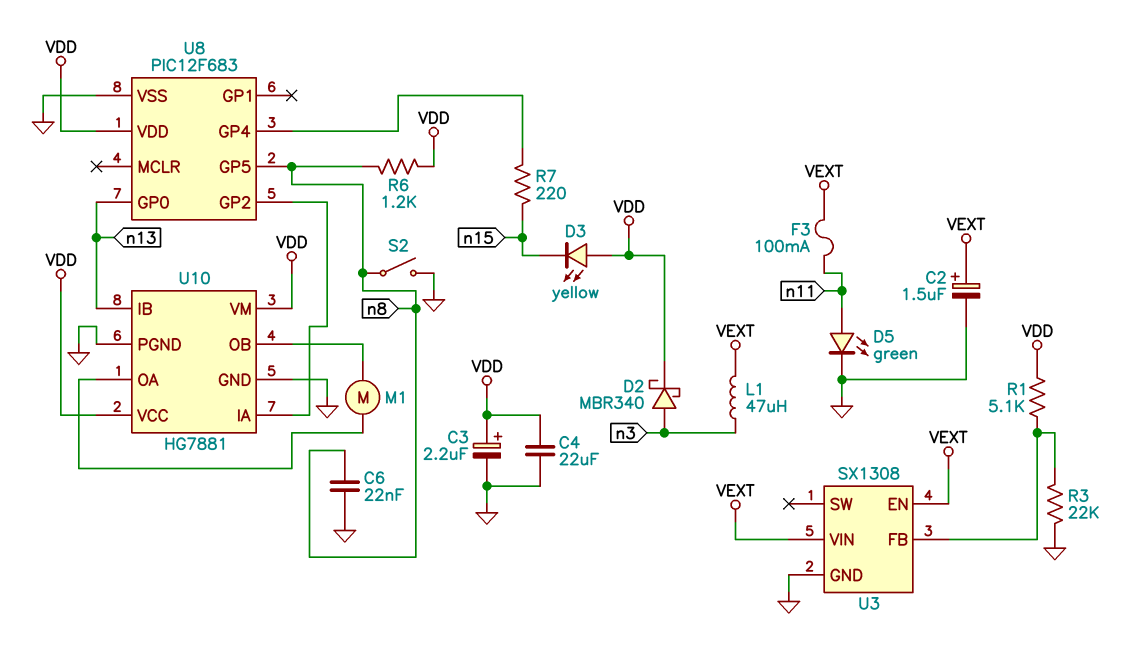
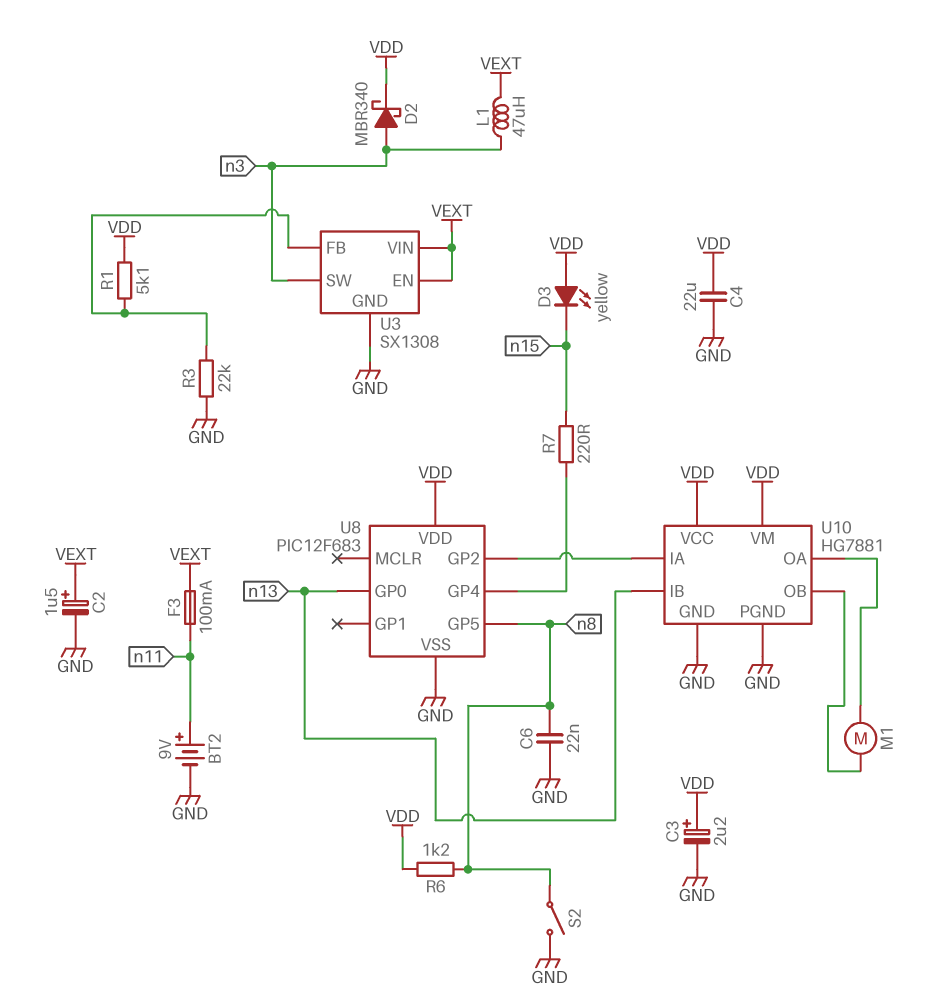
BT2: none -> 9V (plus n11, minus GND)
D5: LED green (A n11, K GND) -> none
U3 pin SW: none -> n3

